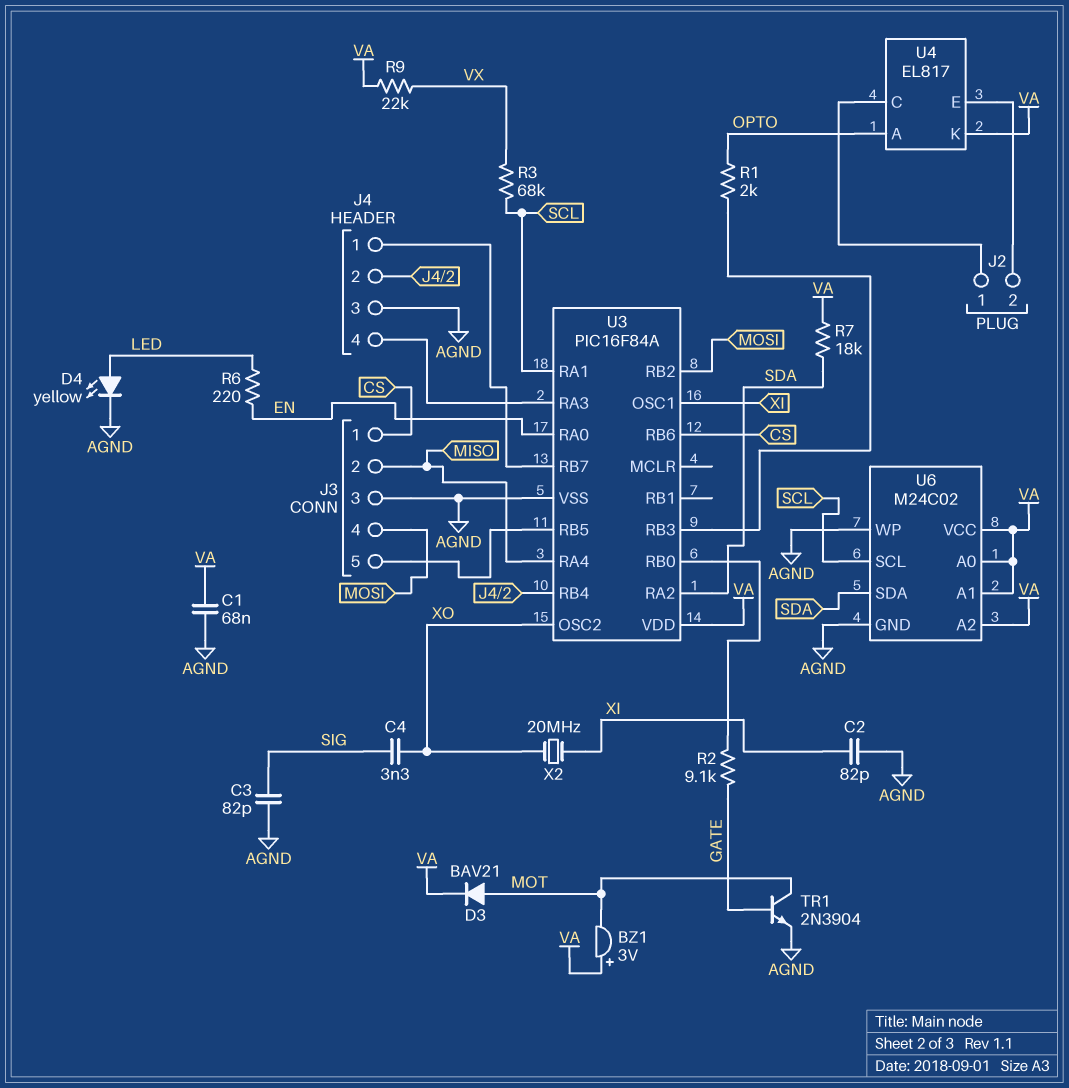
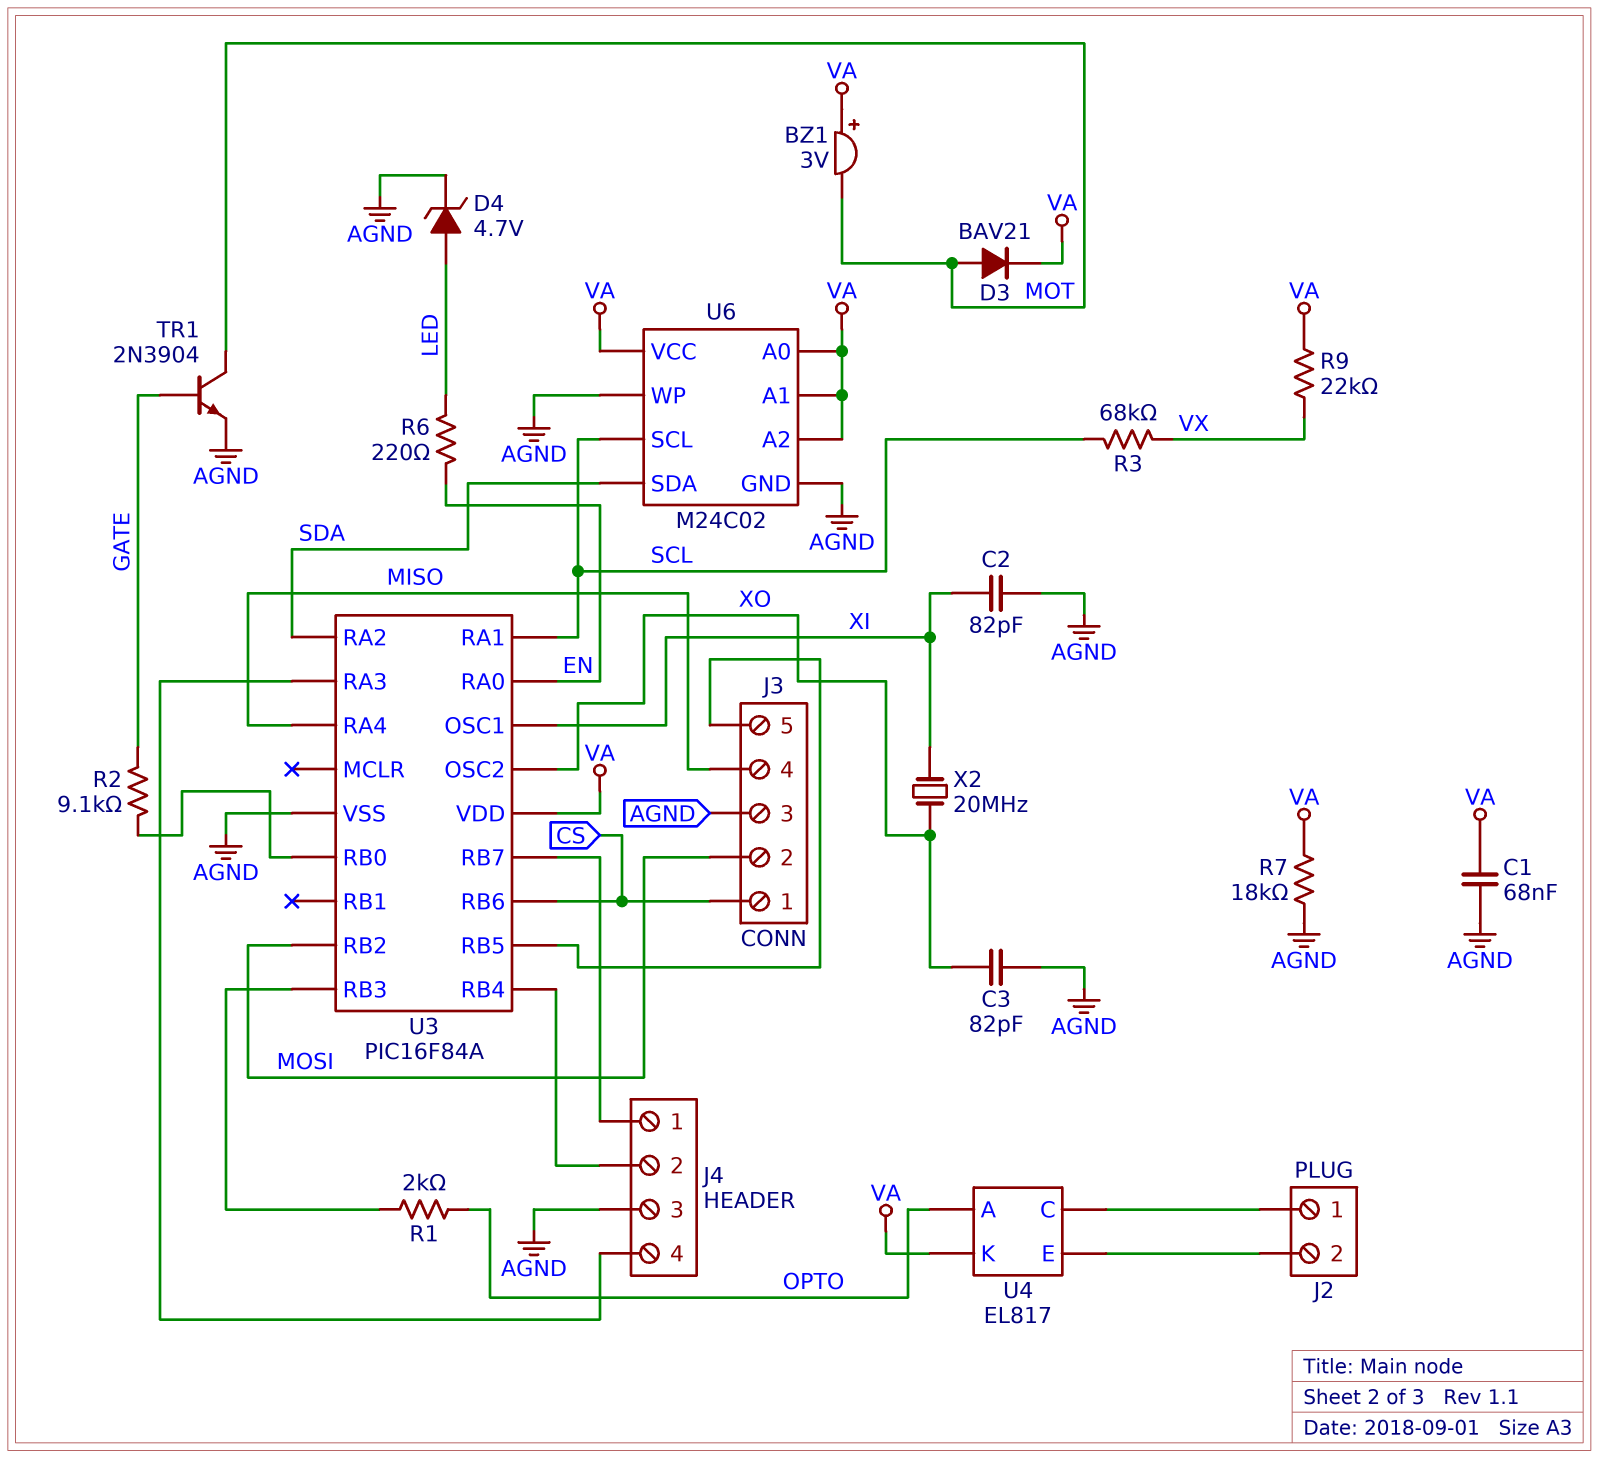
C3: 82pF (AGND, SIG) -> 82pF (AGND, XO)
C4: 3.3nF (SIG, XO) -> none
D4: LED yellow (A LED, K AGND) -> zener 4.7V (A LED, K AGND)
J3 pin 2: MISO -> MOSI
J3 pin 4: MOSI -> MISO
R7: 18k (SDA, VA) -> 18k (AGND, VA)

